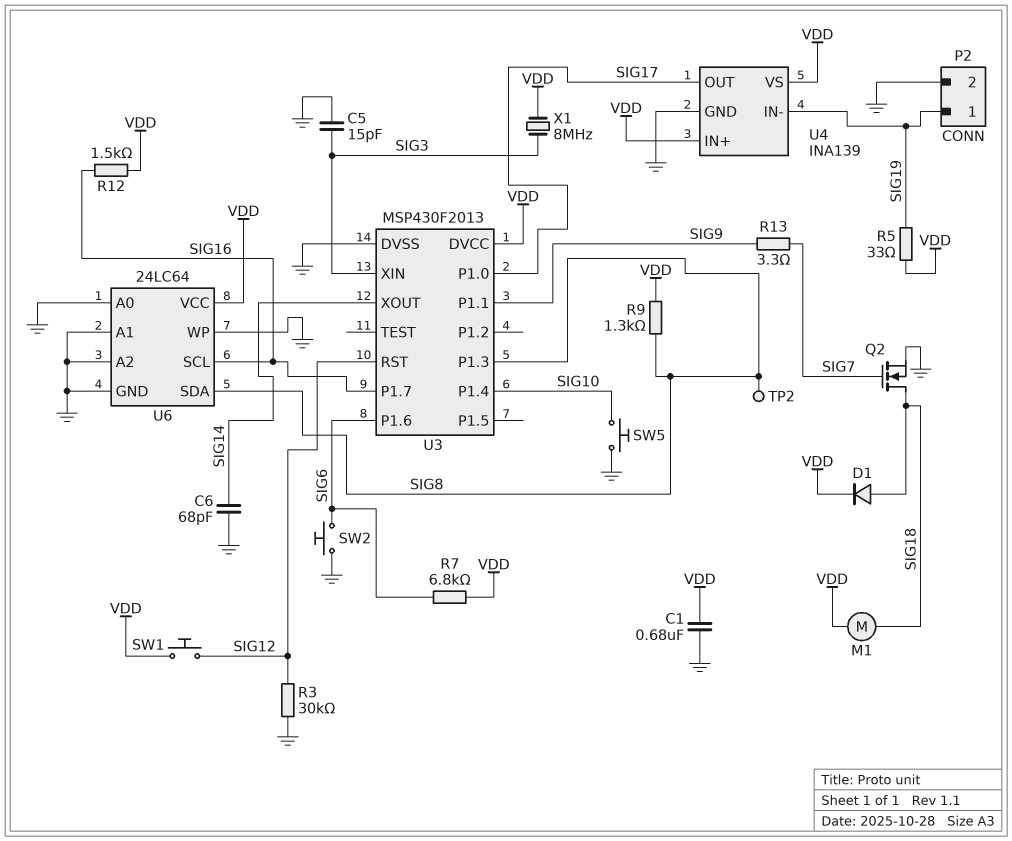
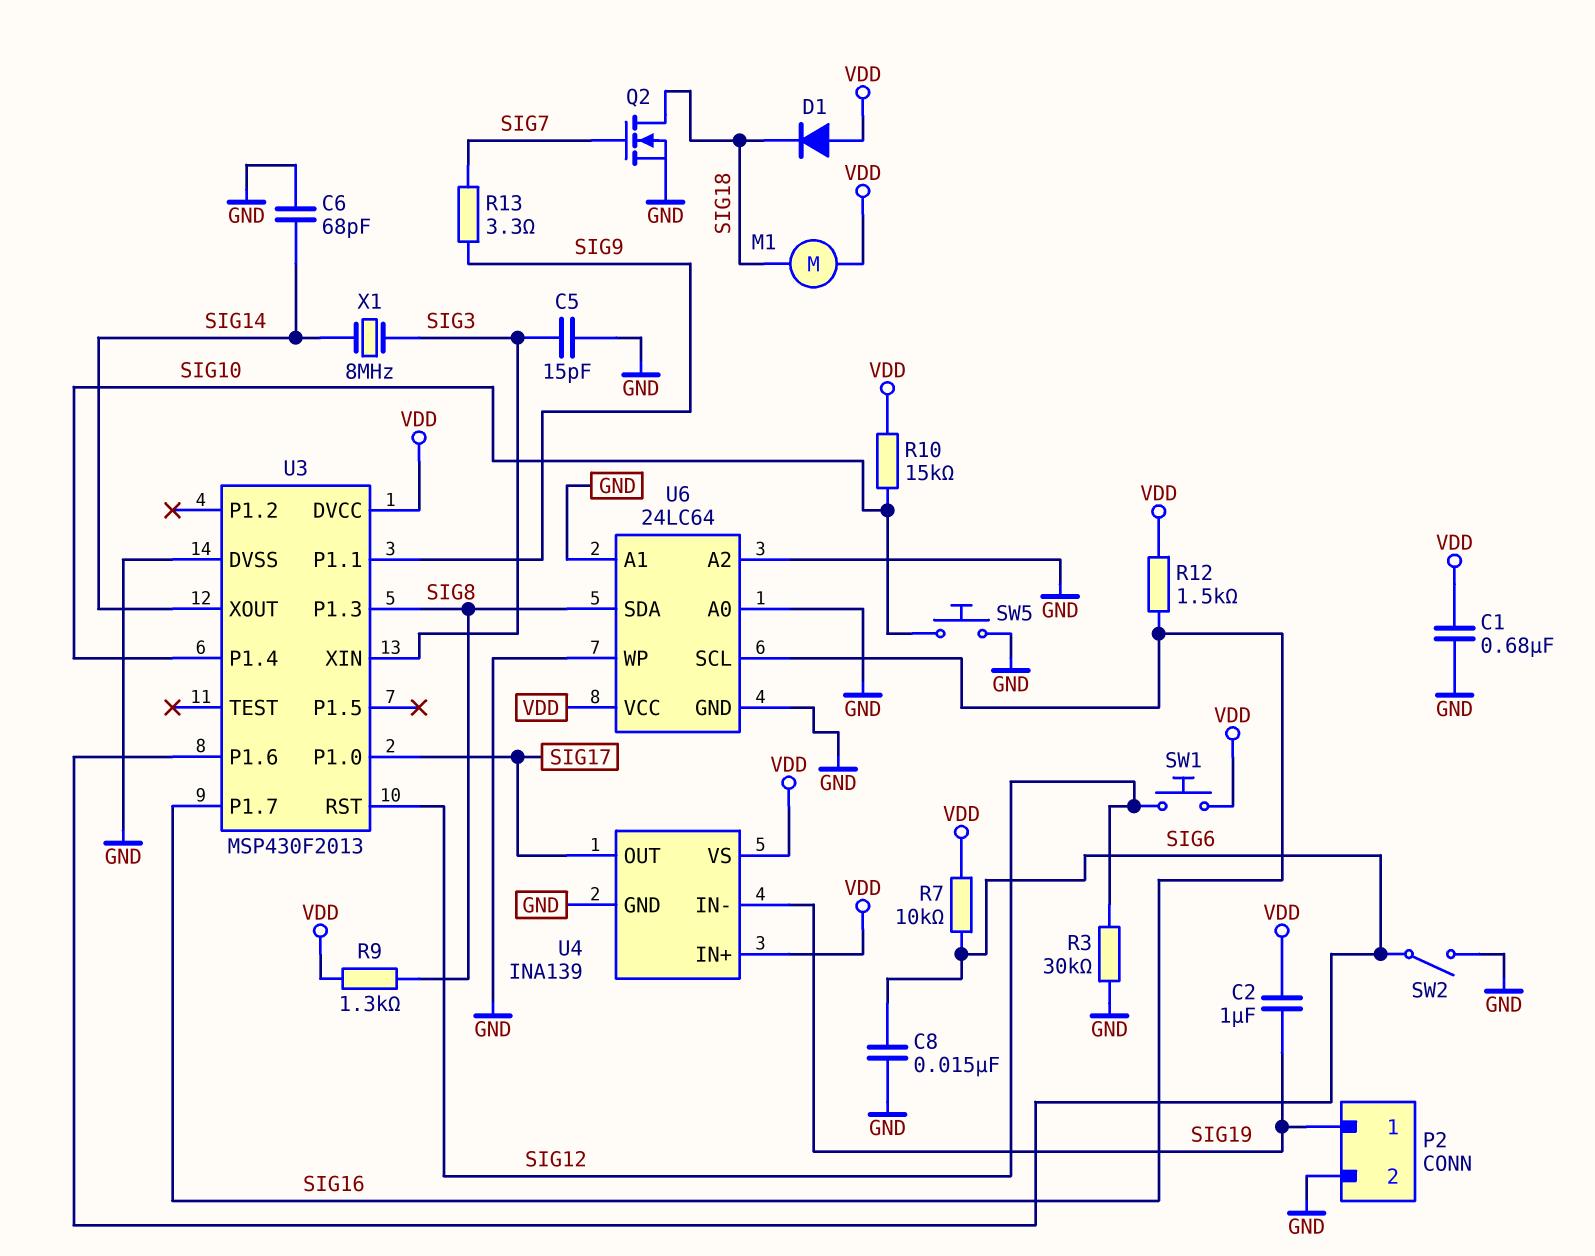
C2: none -> 1uF (SIG19, VDD)
C8: none -> 15nF (GND, SIG6)
D1: diode (A SIG18, K VDD) -> diode (A VDD, K SIG18)
R5: 33 (SIG19, VDD) -> none
R7: 6.8k (SIG6, VDD) -> 10k (SIG6, VDD)
R10: none -> 15k (SIG10, VDD)
SW2: button (GND, SIG6) -> switch (GND, SIG6)
TP2: test point (SIG8) -> none
X1: 8MHz (SIG3, VDD) -> 8MHz (SIG3, SIG14)

